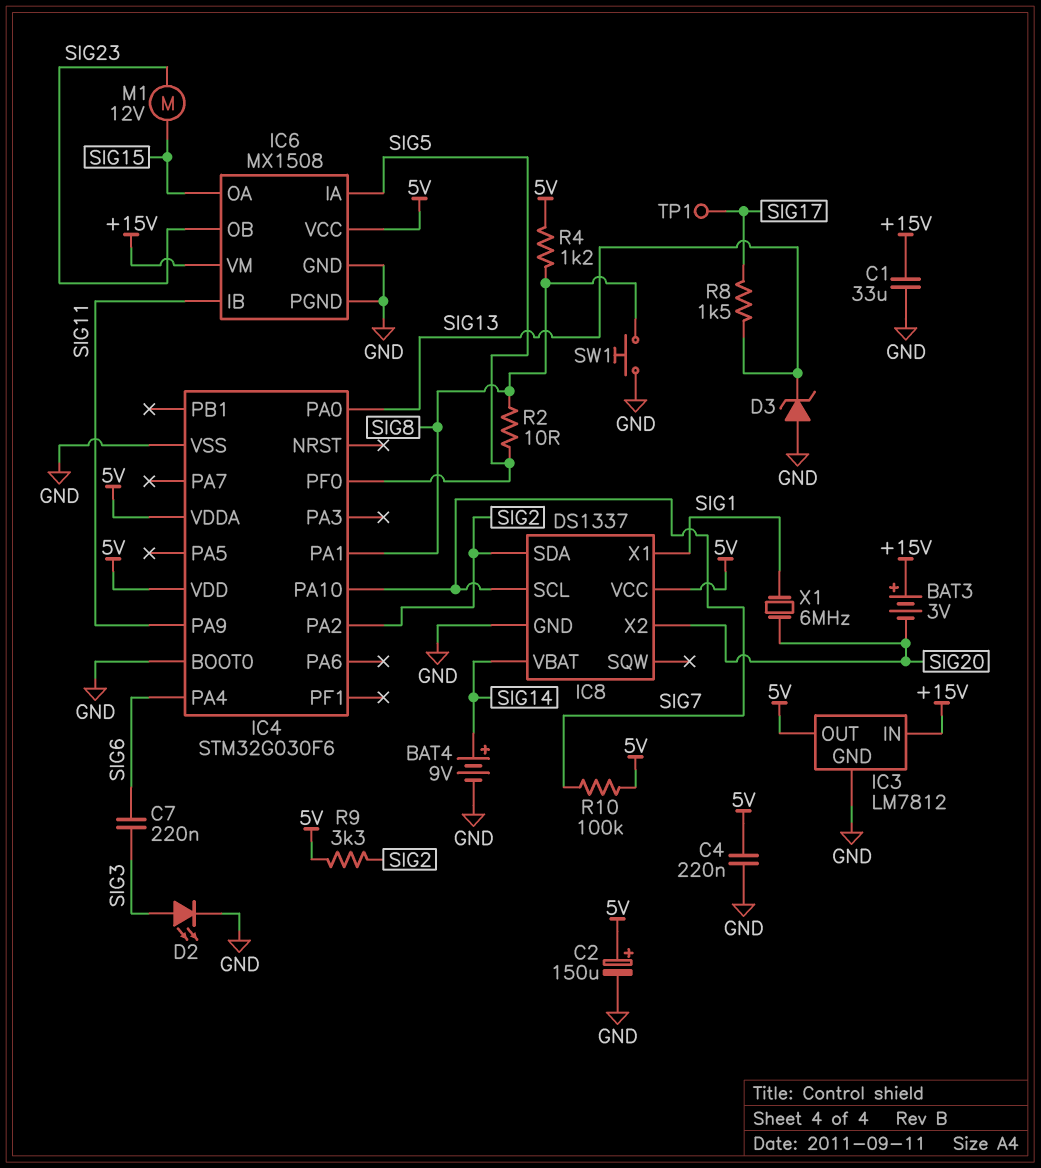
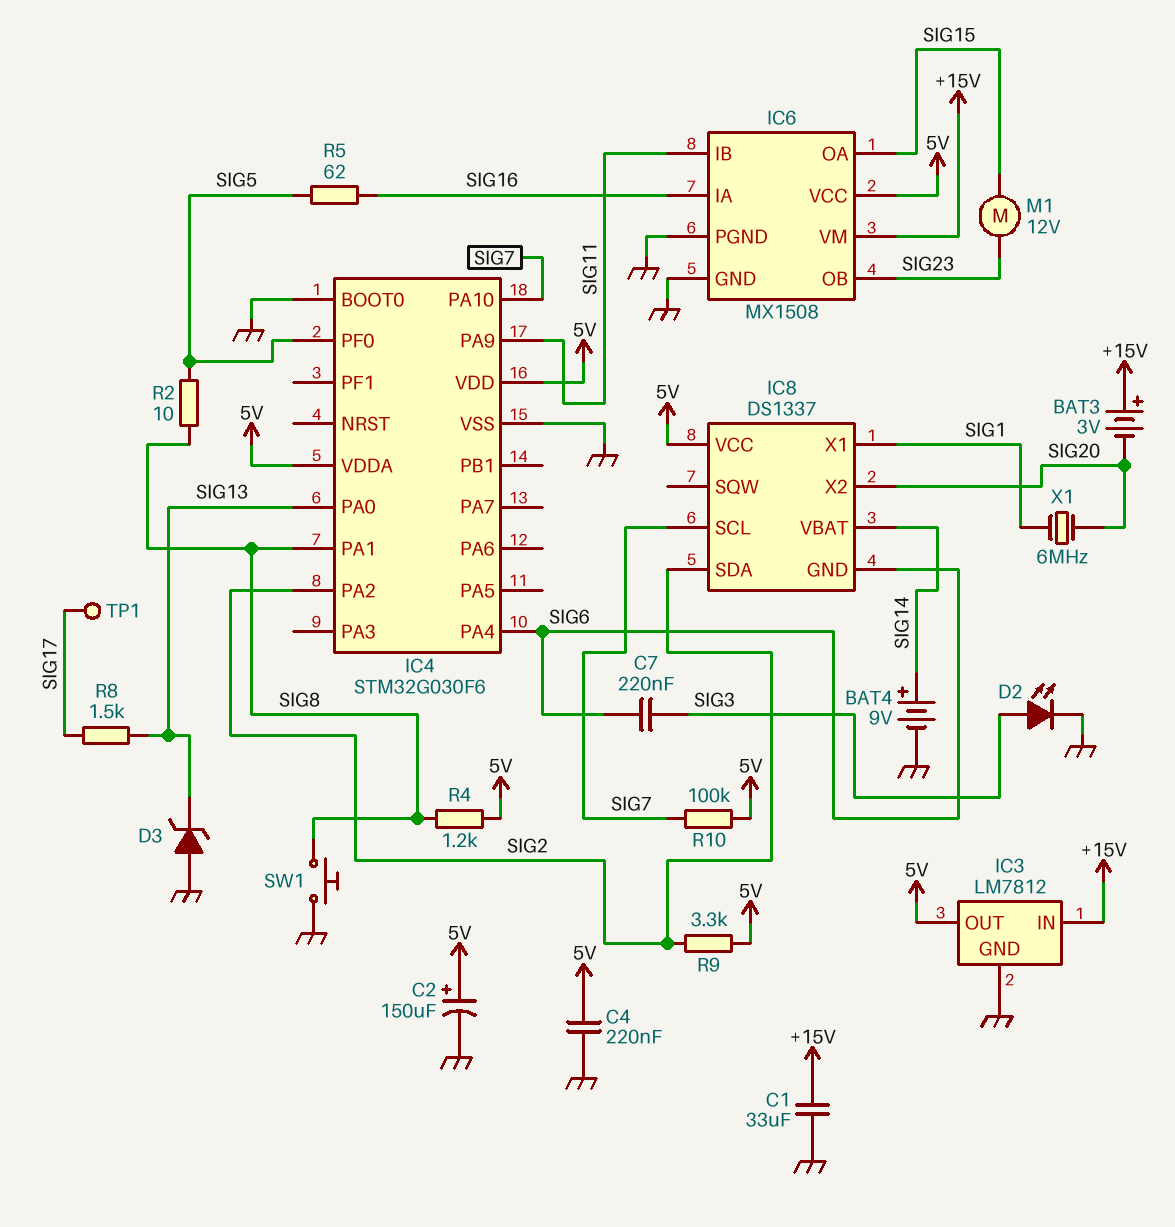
IC6 pin IA: SIG5 -> SIG16
IC8 pin GND: GND -> SIG6
R5: none -> 62 (SIG5, SIG16)

